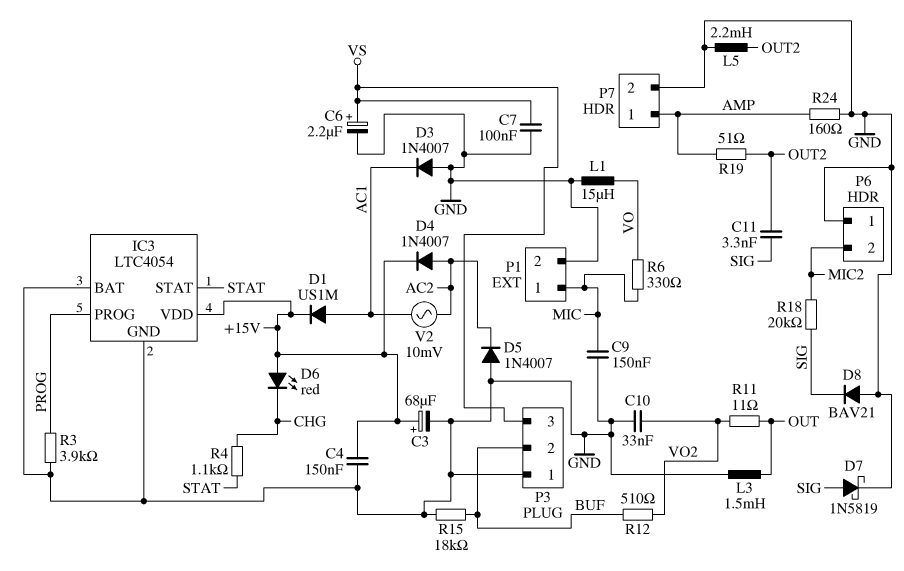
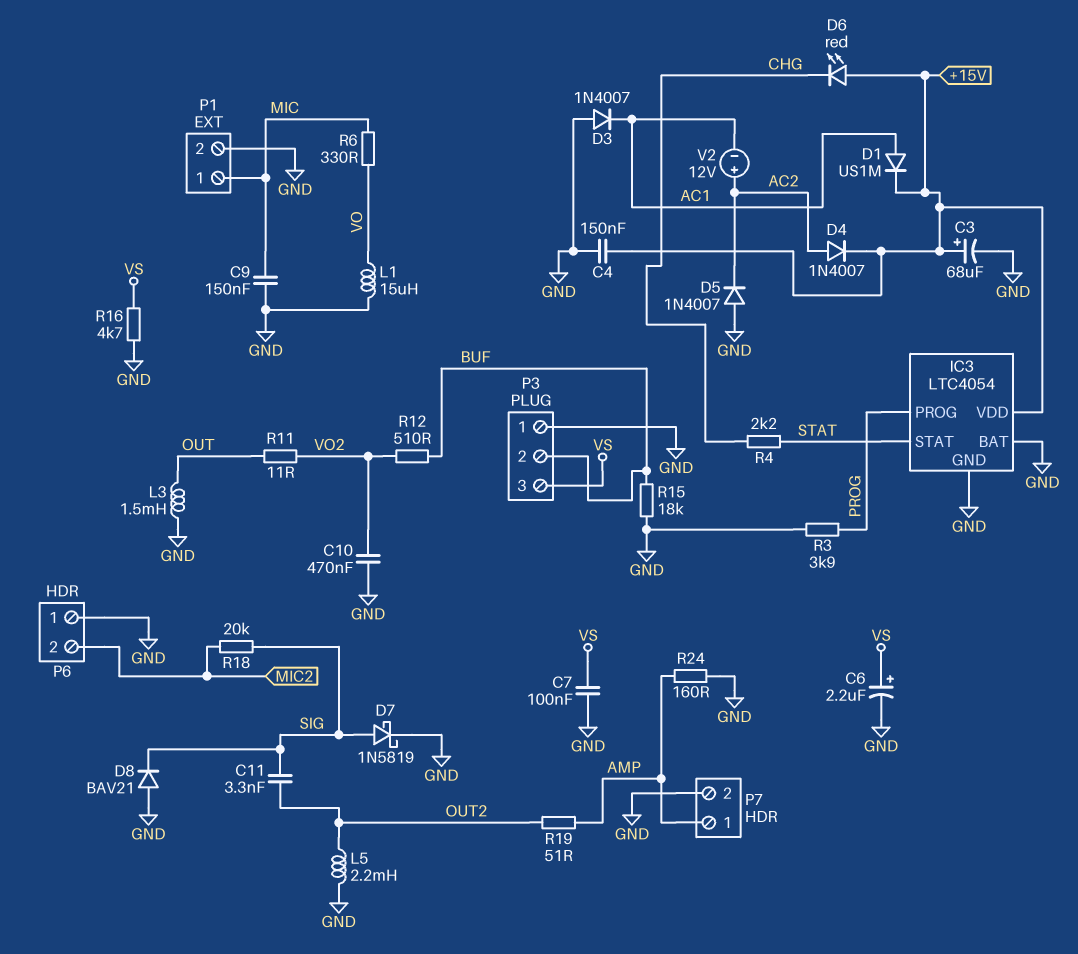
C10: 33nF (GND, VO2) -> 470nF (GND, VO2)
R4: 1.1k (CHG, STAT) -> 2.2k (CHG, STAT)
R16: none -> 4.7k (GND, VS)
V2: AC 10mV (AC1, AC2) -> 12V (plus AC2, minus AC1)

